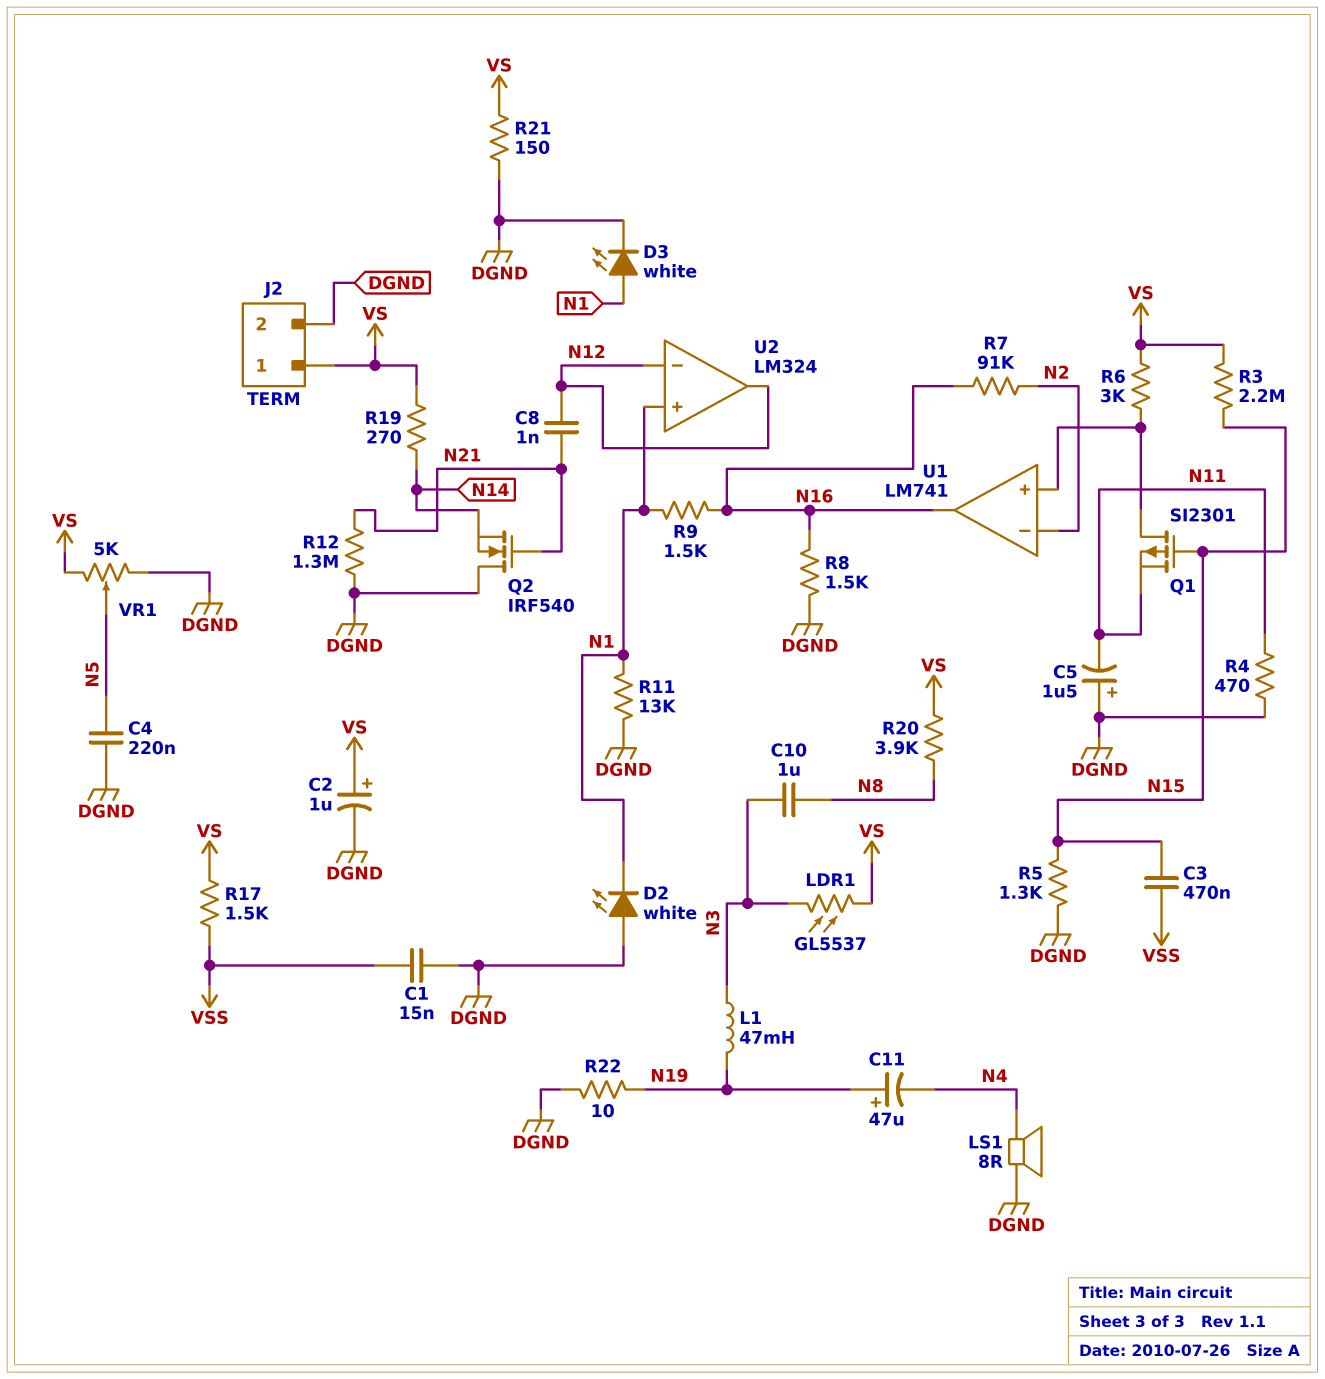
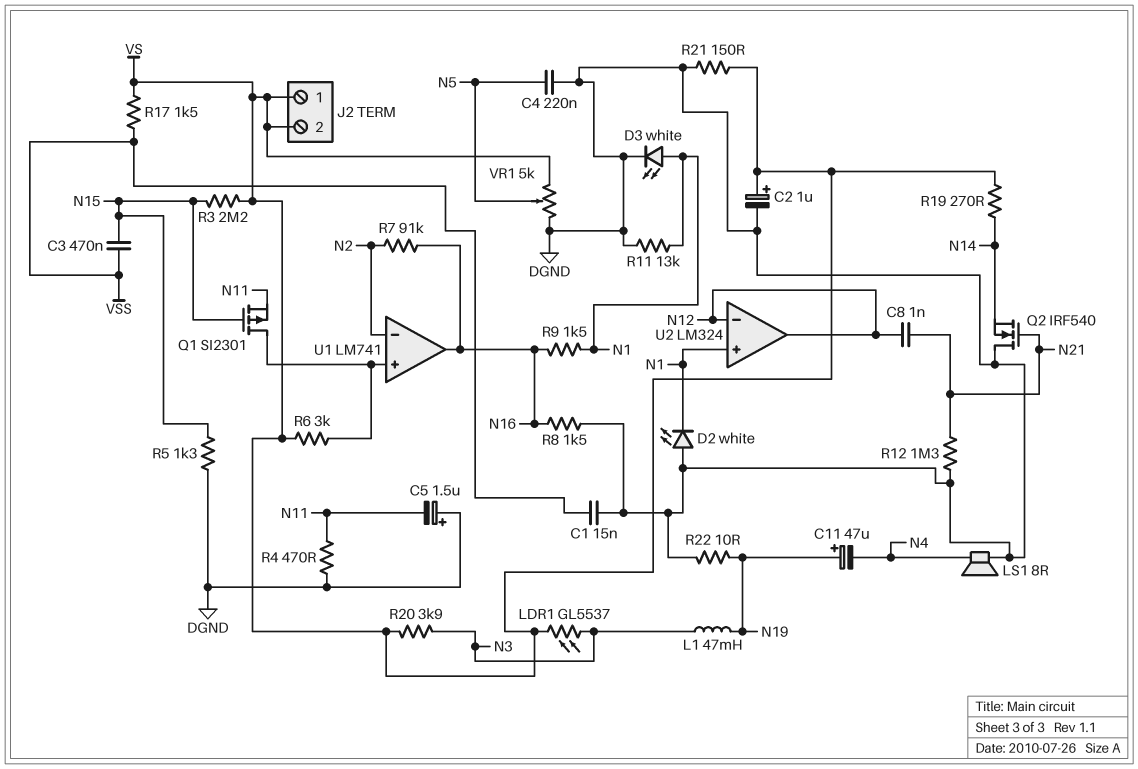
C10: 1uF (N3, N8) -> none
J2 pin 2: DGND -> VS
R20: 3.9k (N8, VS) -> 3.9k (N3, VS)

